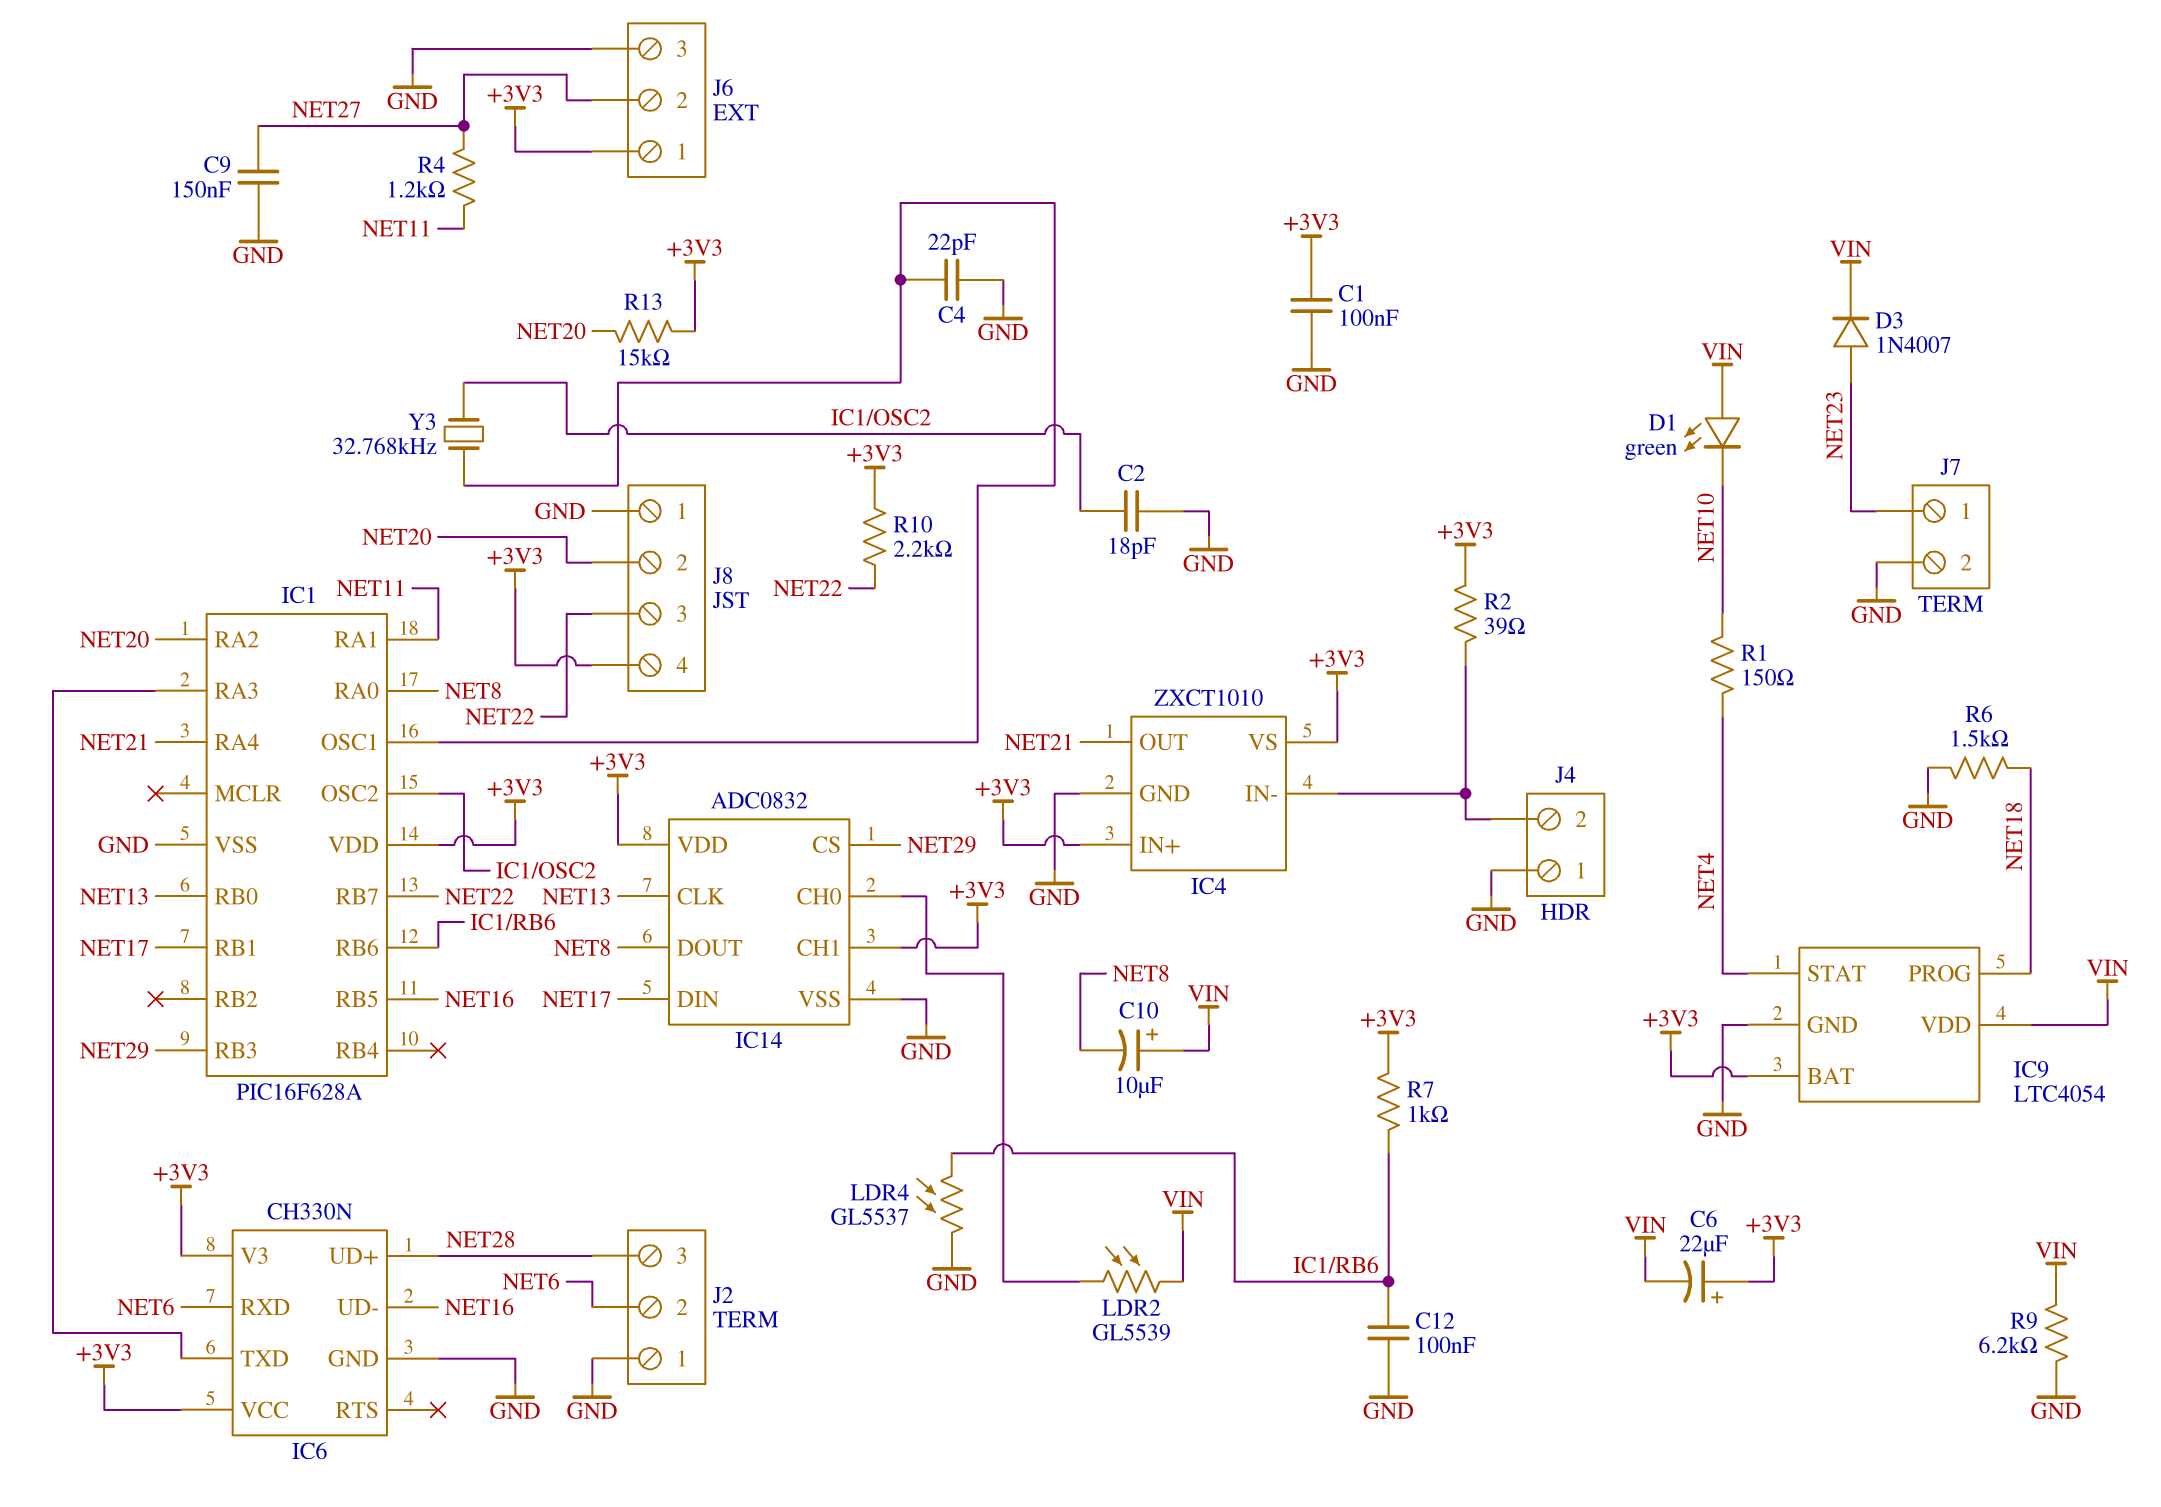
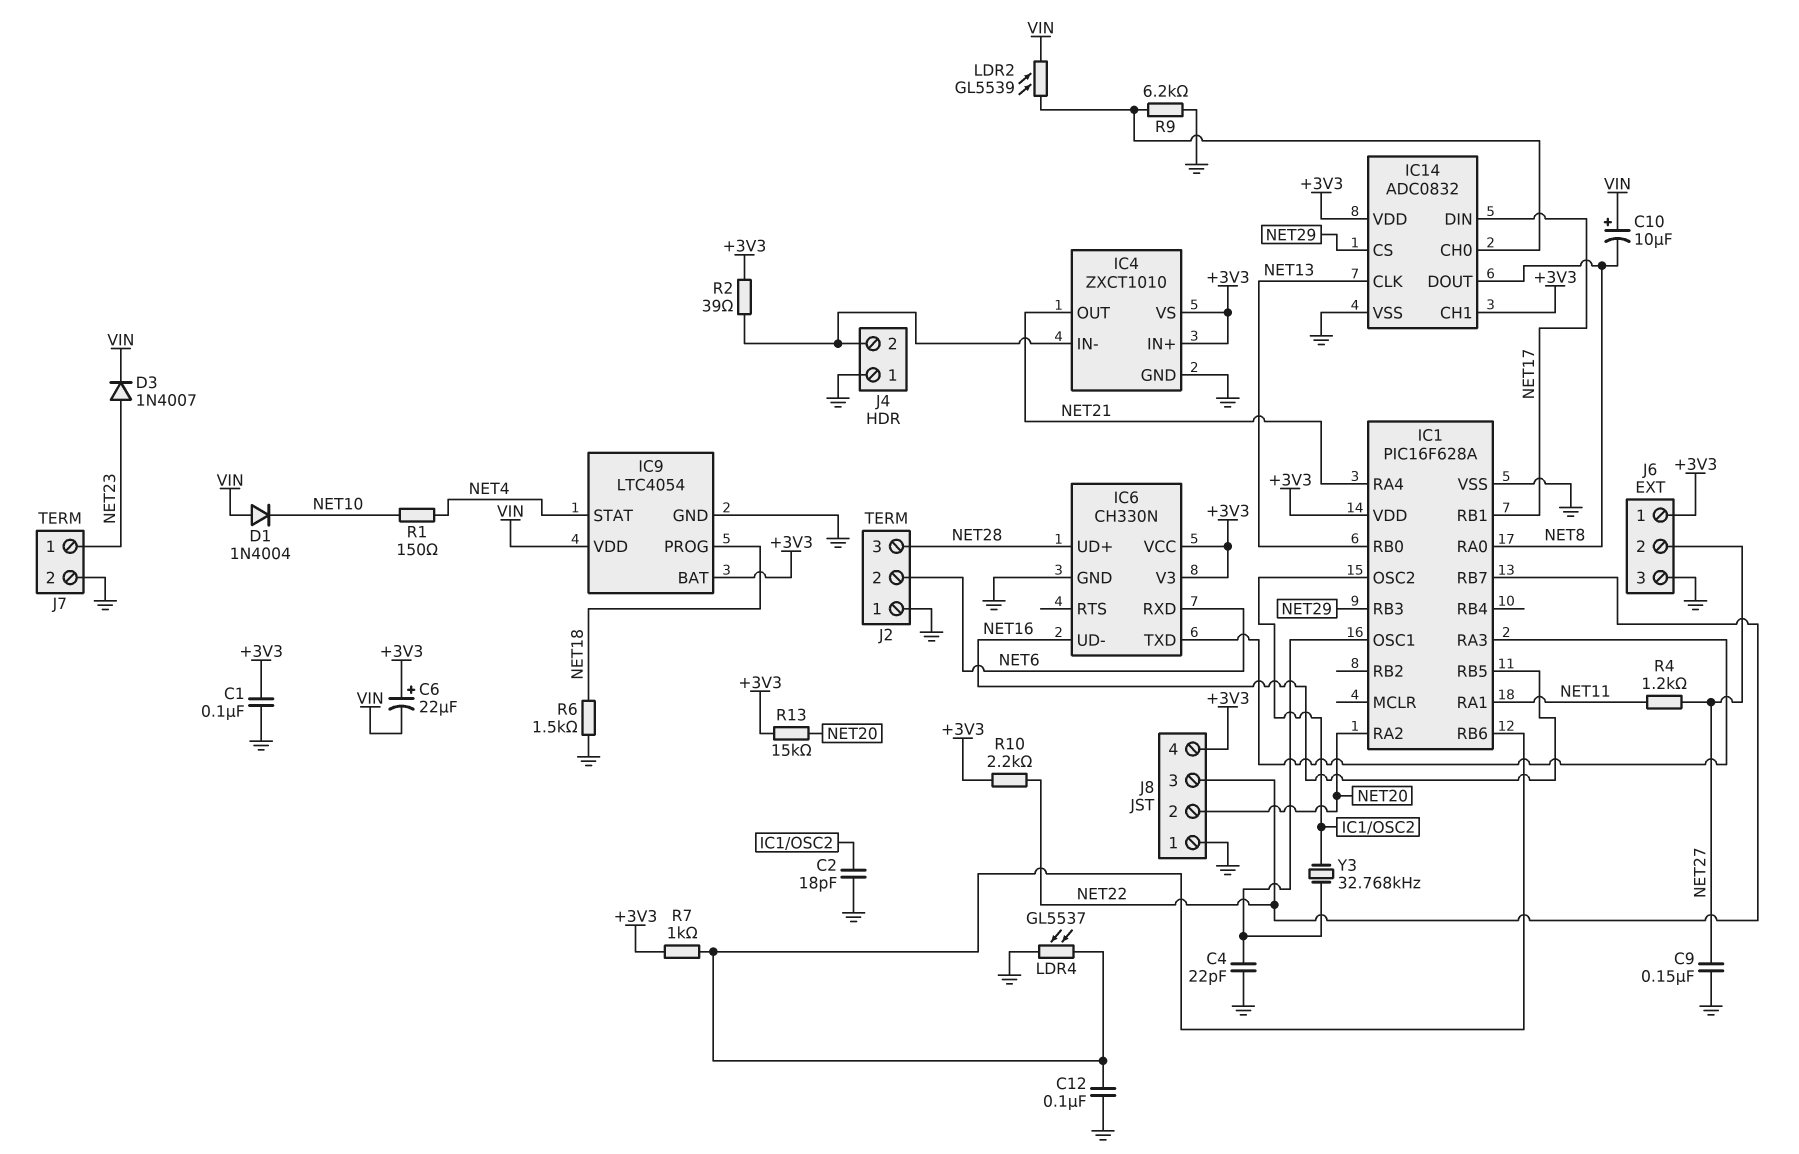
D1: LED green (A VIN, K NET10) -> diode 1N4004 (A VIN, K NET10)
R9: 6.2k (GND, VIN) -> 6.2k (GND, IC14/CH0)

